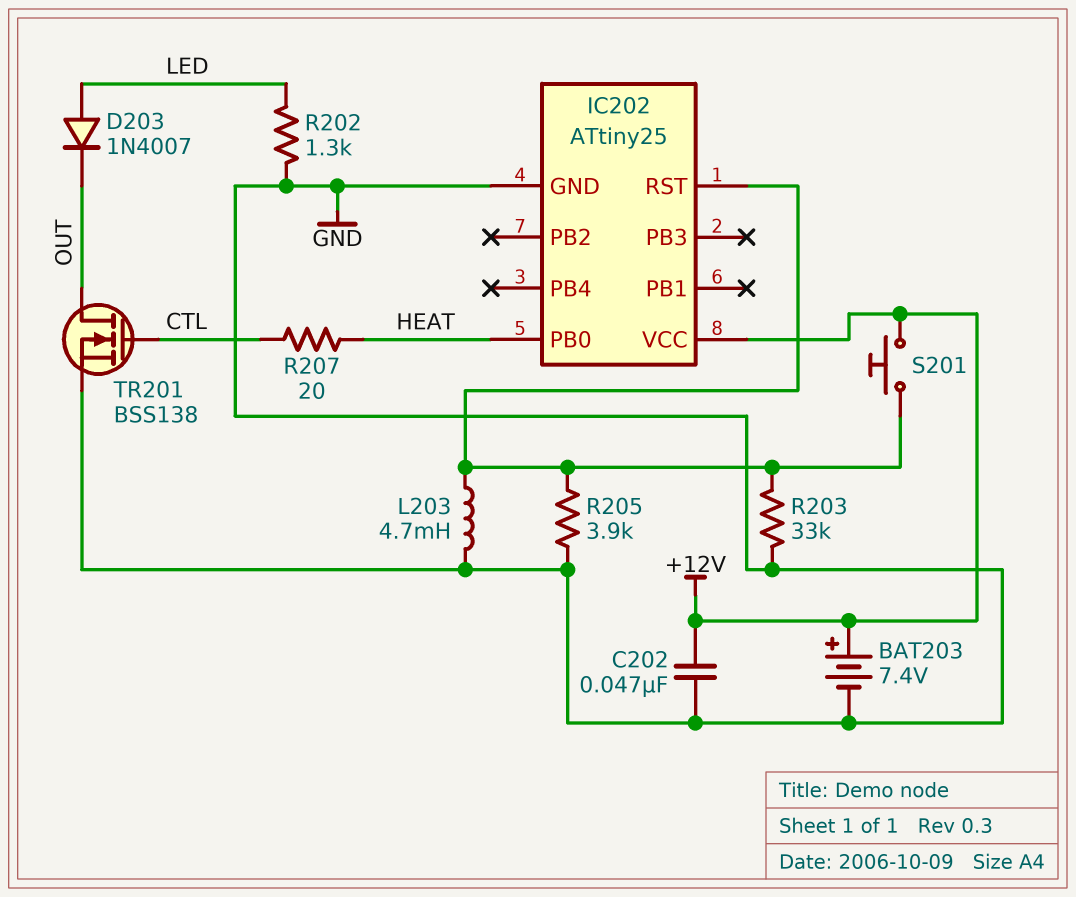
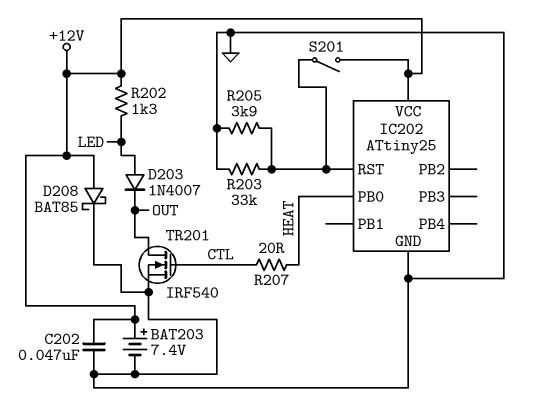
D208: none -> schottky BAT85 (A +12V, K GND)
L203: 4.7mH (GND, IC202/RST) -> none
R202: 1.3k (GND, LED) -> 1.3k (+12V, LED)
S201: button (+12V, IC202/RST) -> switch (+12V, IC202/RST)
TR201: NMOS BSS138 (G CTL, D OUT, S GND) -> NMOS IRF540 (G CTL, D OUT, S GND)

